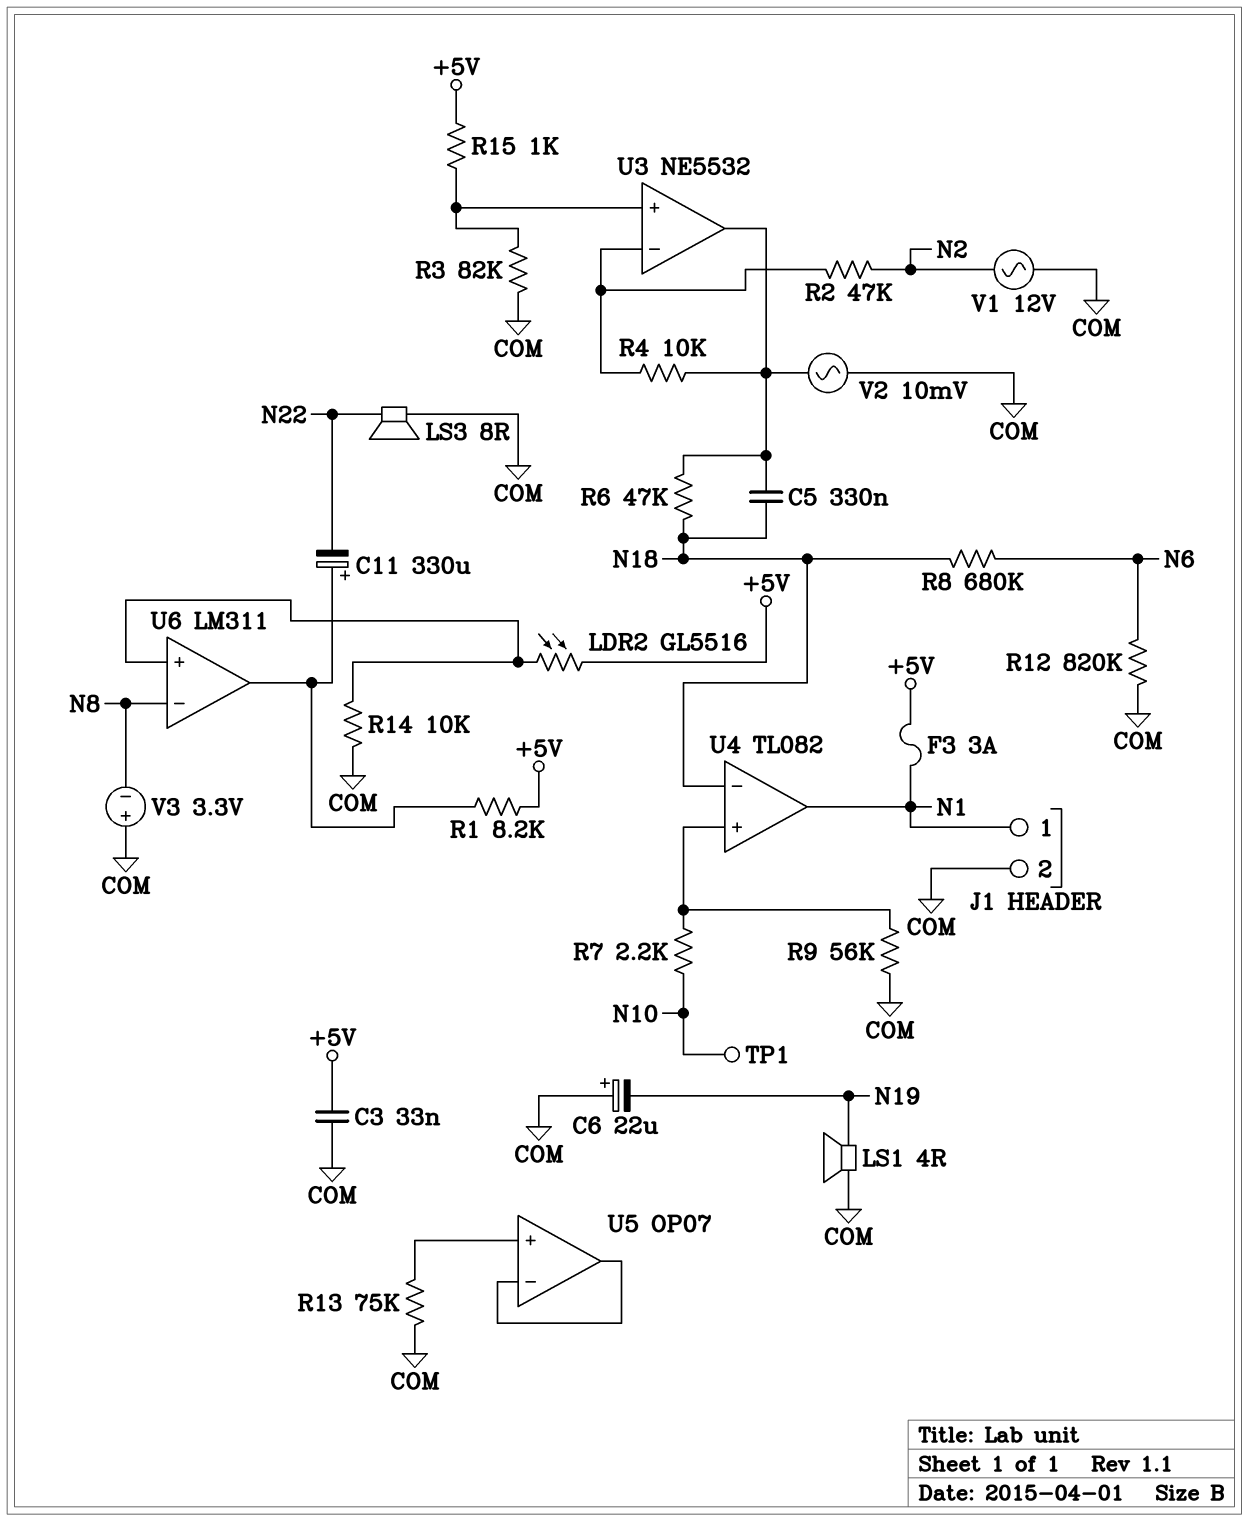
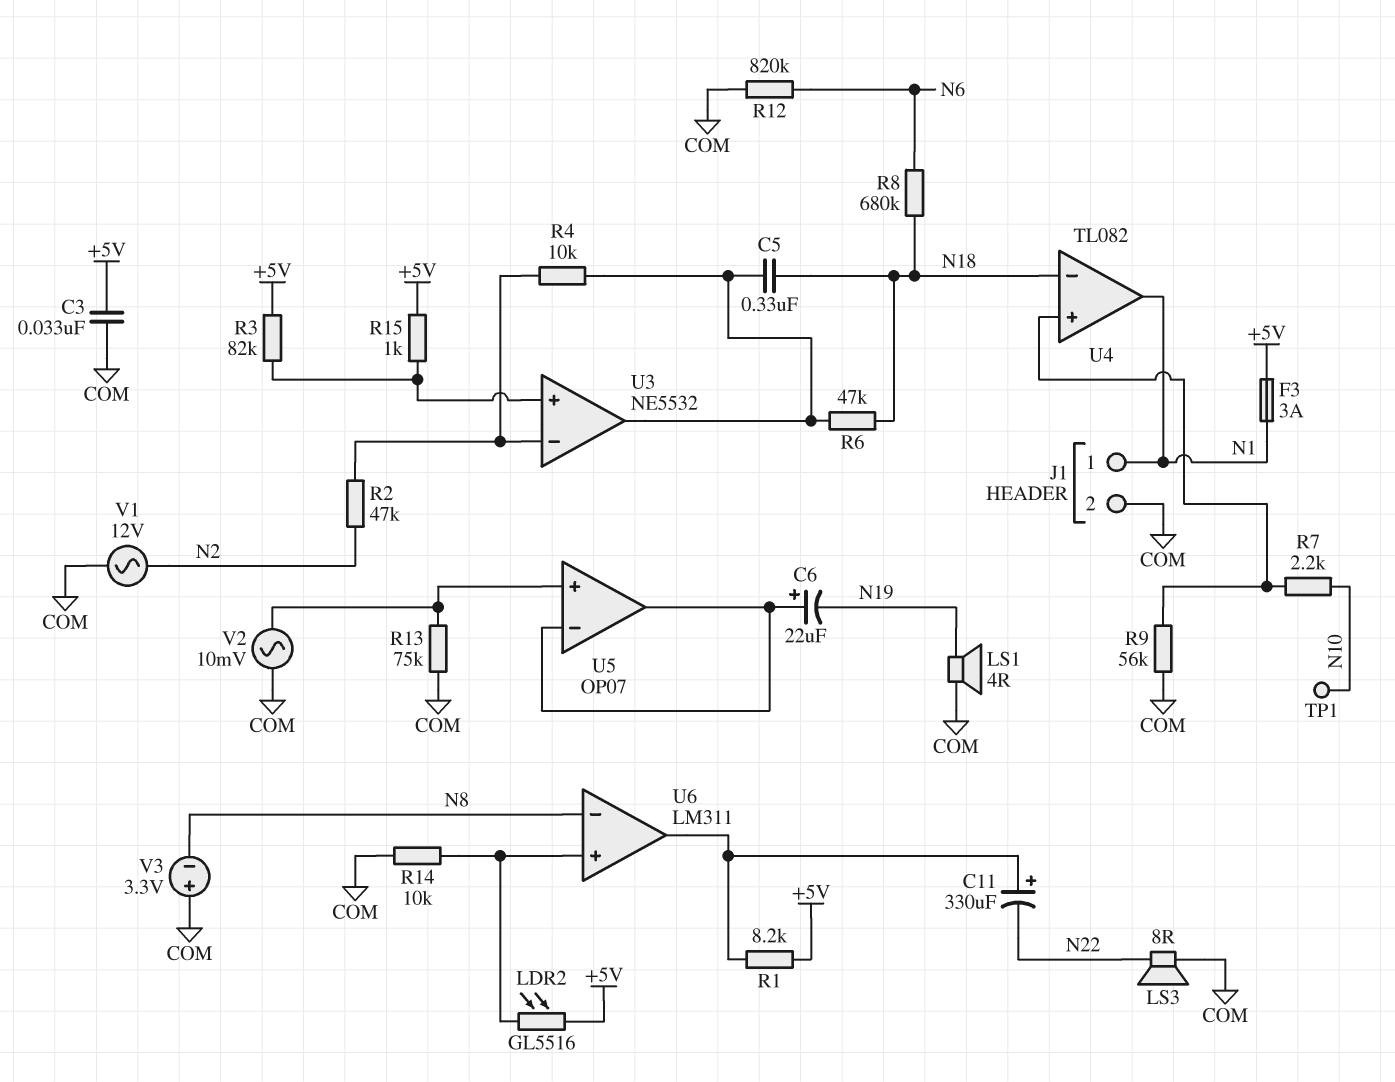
C6: 22uF (plus COM, minus N19) -> 22uF (plus U5/in-, minus N19)
R3: 82k (COM, U3/in+) -> 82k (+5V, U3/in+)
V2: AC 10mV (COM, U3/out) -> AC 10mV (COM, U5/in+)

